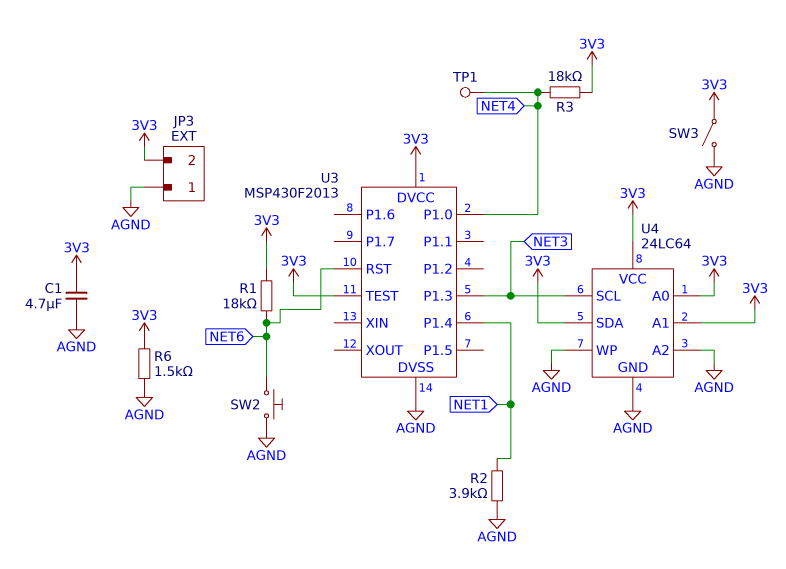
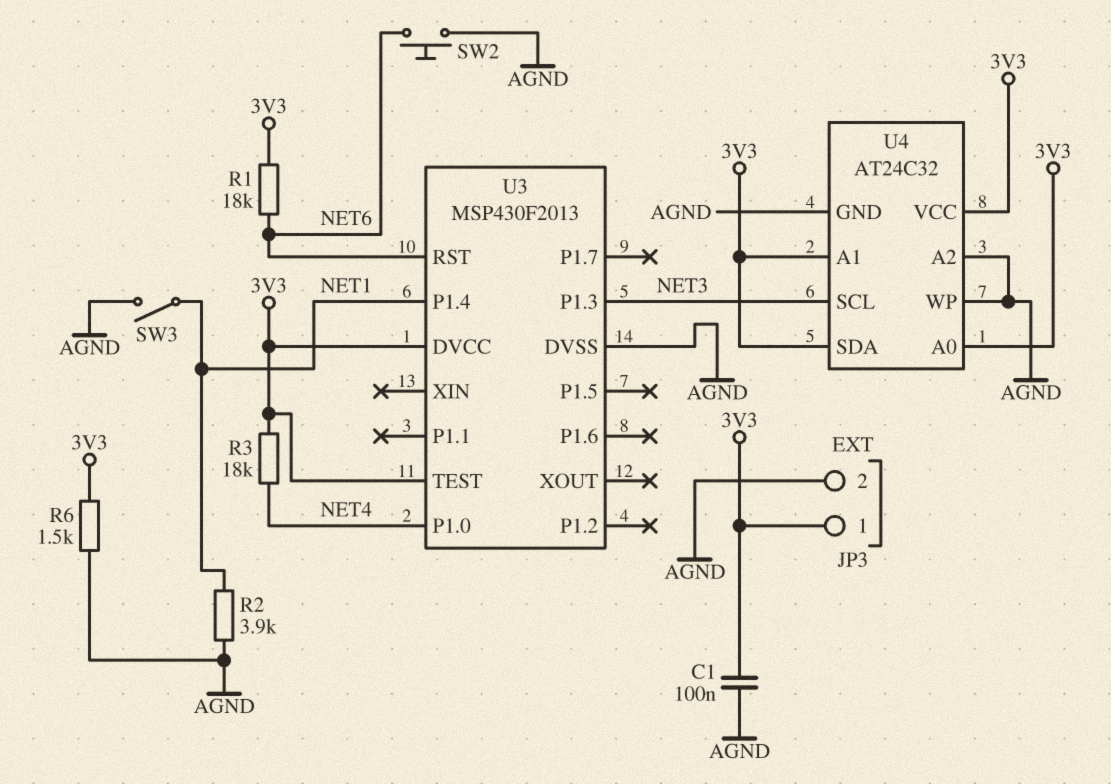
C1: 4.7uF (3V3, AGND) -> 100nF (3V3, AGND)
JP3 pin 1: AGND -> 3V3
JP3 pin 2: 3V3 -> AGND
SW3: switch (3V3, AGND) -> switch (AGND, NET1)
TP1: test point (NET4) -> none
U4: 24LC64 -> AT24C32

